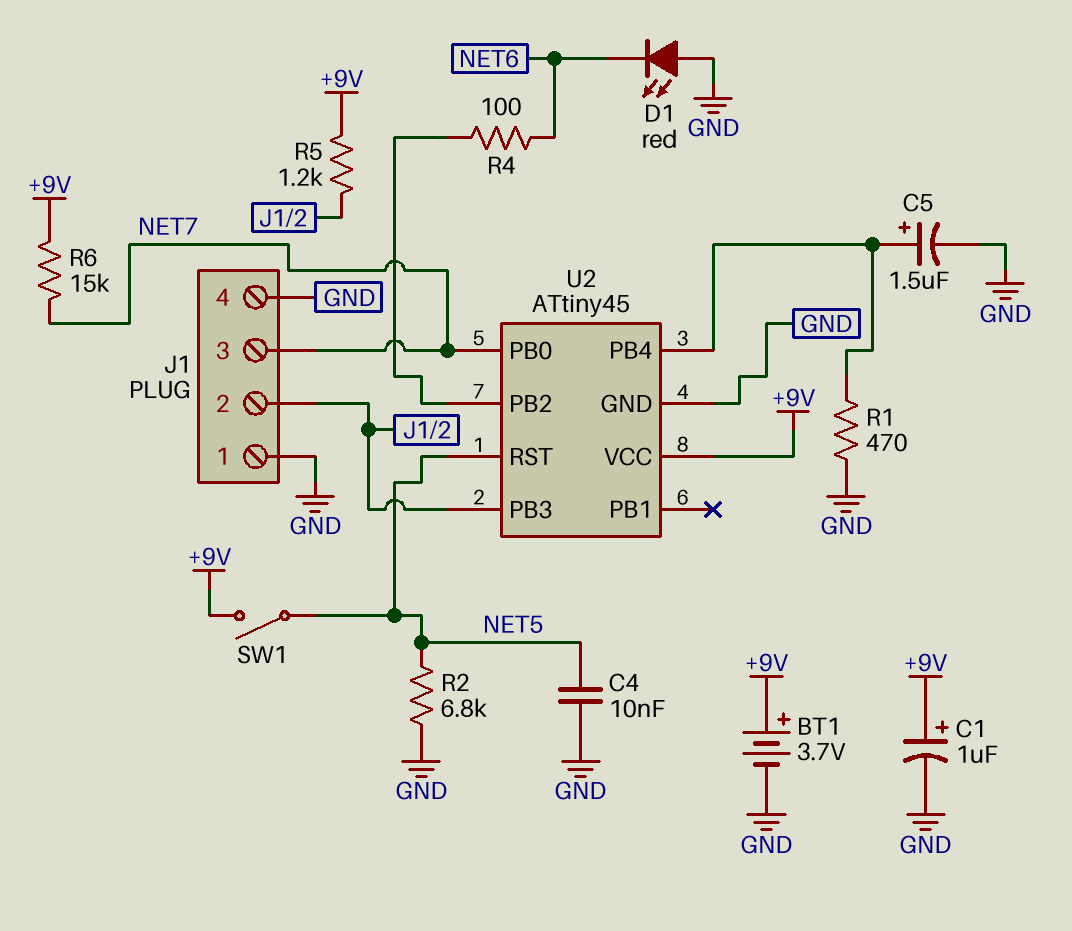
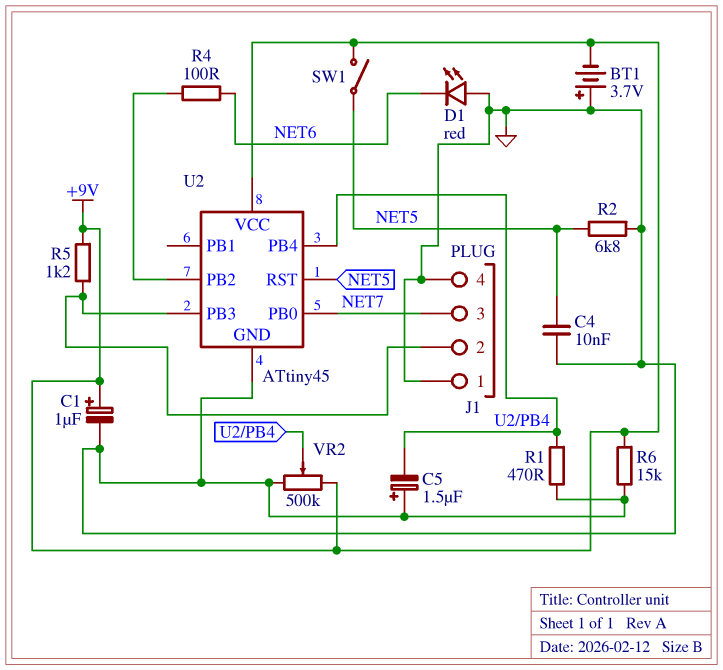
BT1: 3.7V (plus +9V, minus GND) -> 3.7V (plus GND, minus +9V)
C5: 1.5uF (plus U2/PB4, minus GND) -> 1.5uF (plus GND, minus U2/PB4)
R6: 15k (+9V, NET7) -> 15k (+9V, GND)
VR2: none -> 500k (+9V, GND, wiper U2/PB4)

